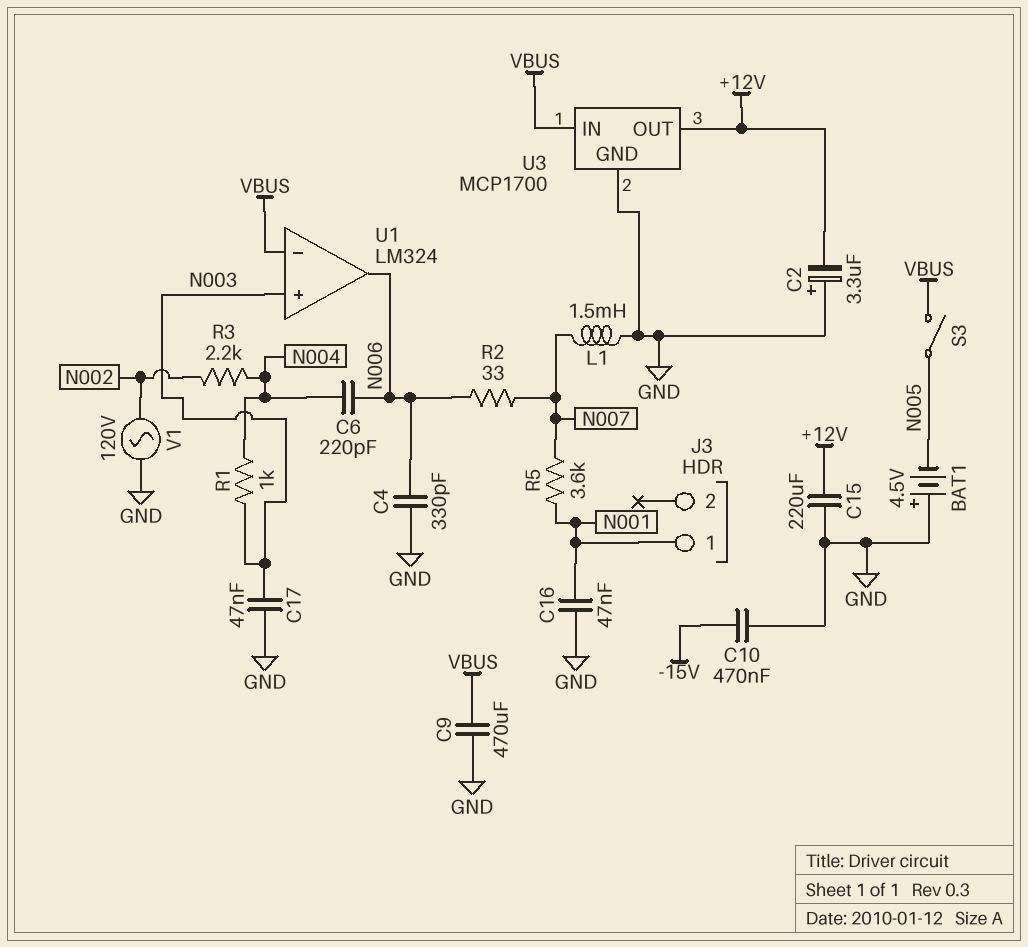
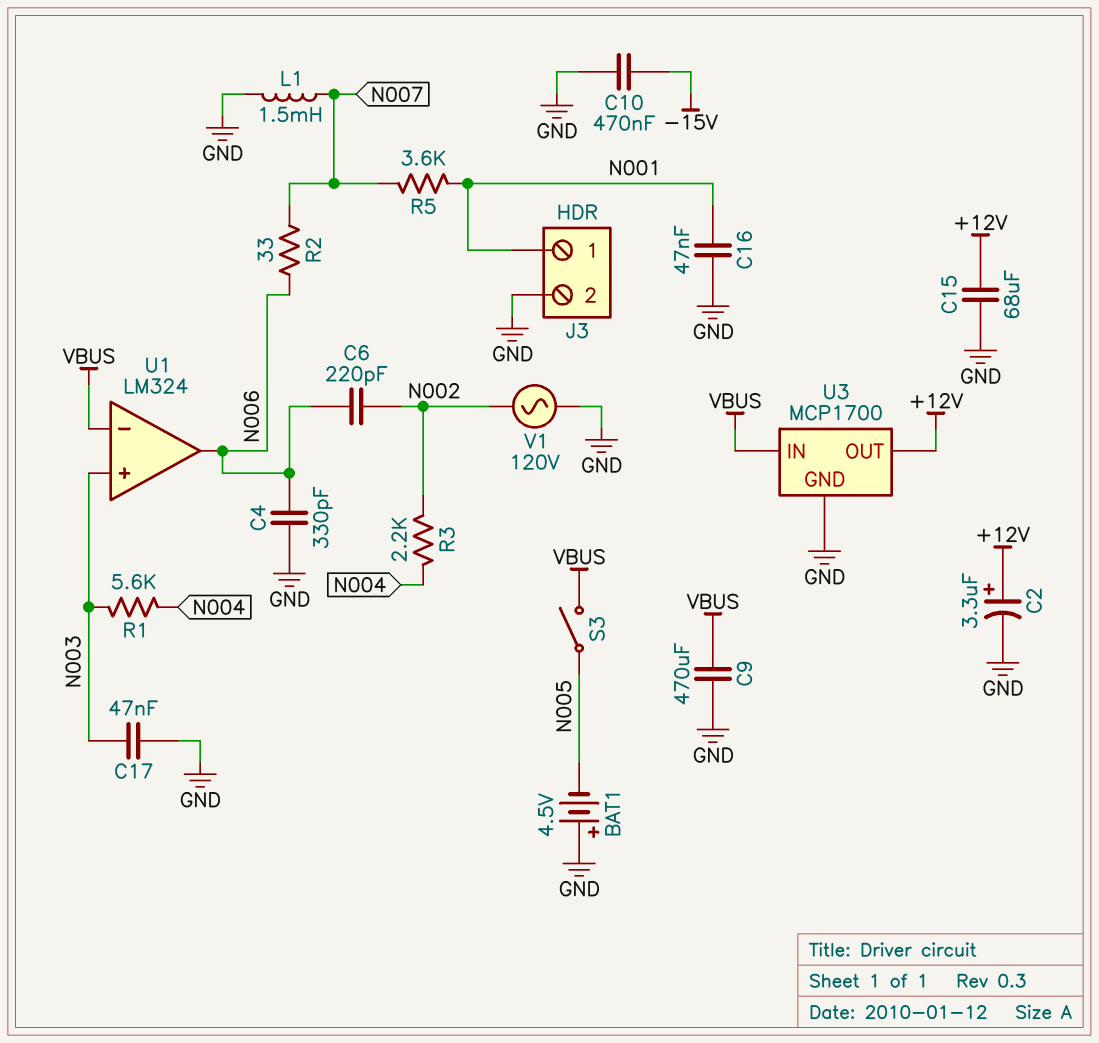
C2: 3.3uF (plus GND, minus +12V) -> 3.3uF (plus +12V, minus GND)
C6: 220pF (N004, N006) -> 220pF (N002, N006)
C15: 220uF (+12V, GND) -> 68uF (+12V, GND)
J3 pin 2: none -> GND
R1: 1k (N003, N004) -> 5.6k (N003, N004)

